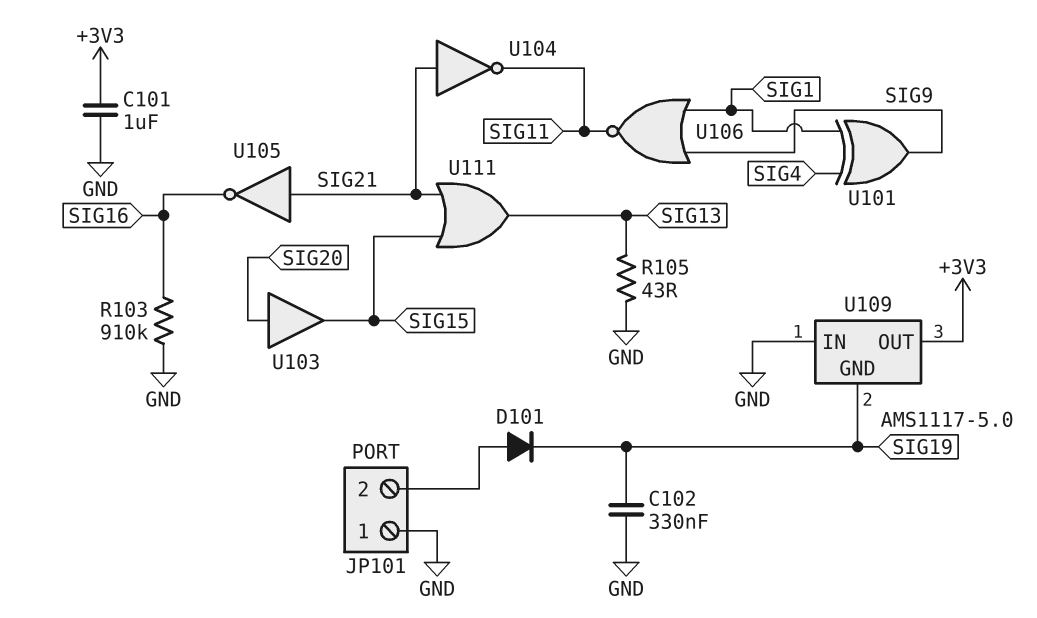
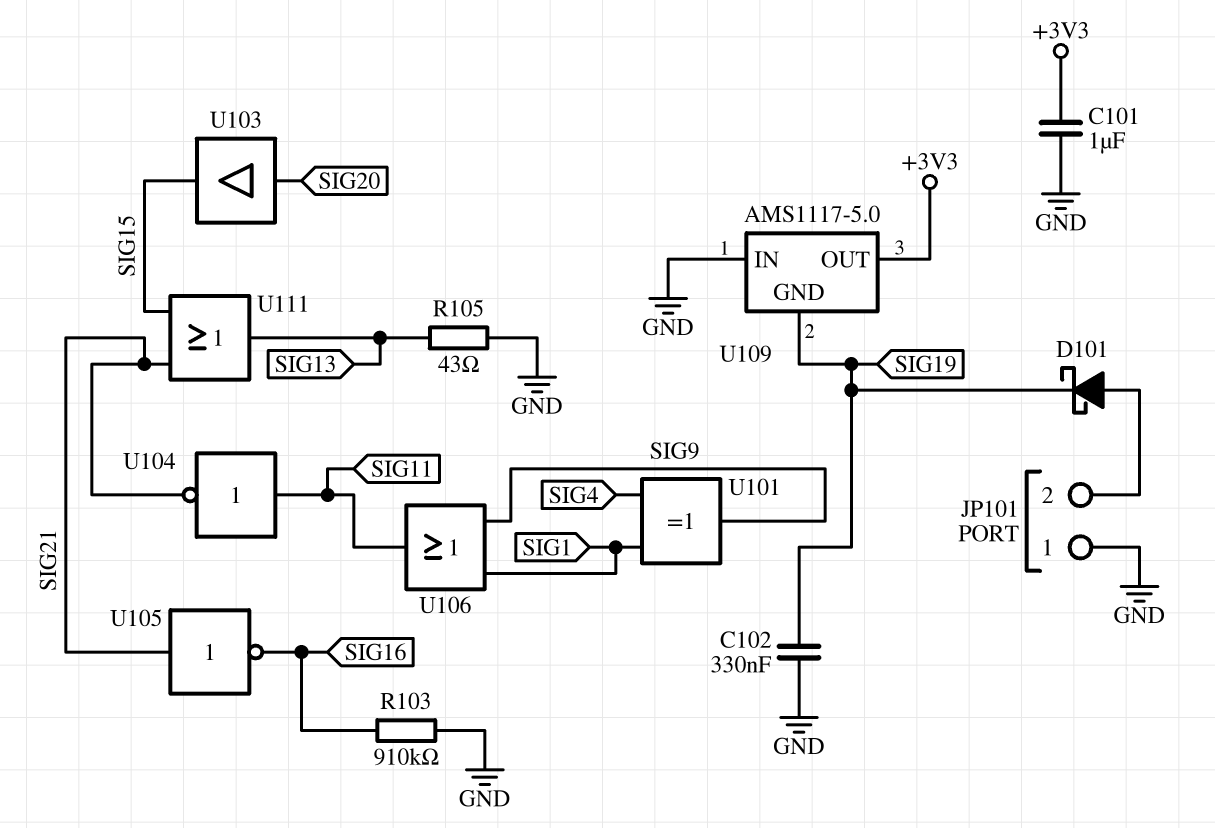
D101: diode (A JP101/2, K SIG19) -> schottky (A JP101/2, K SIG19)
U104: NOT (in SIG21, out SIG11) -> NOT (in SIG11, out SIG21)
U106: NOR (in SIG1, in SIG9, out SIG11) -> OR (in SIG1, in SIG9, out SIG11)

